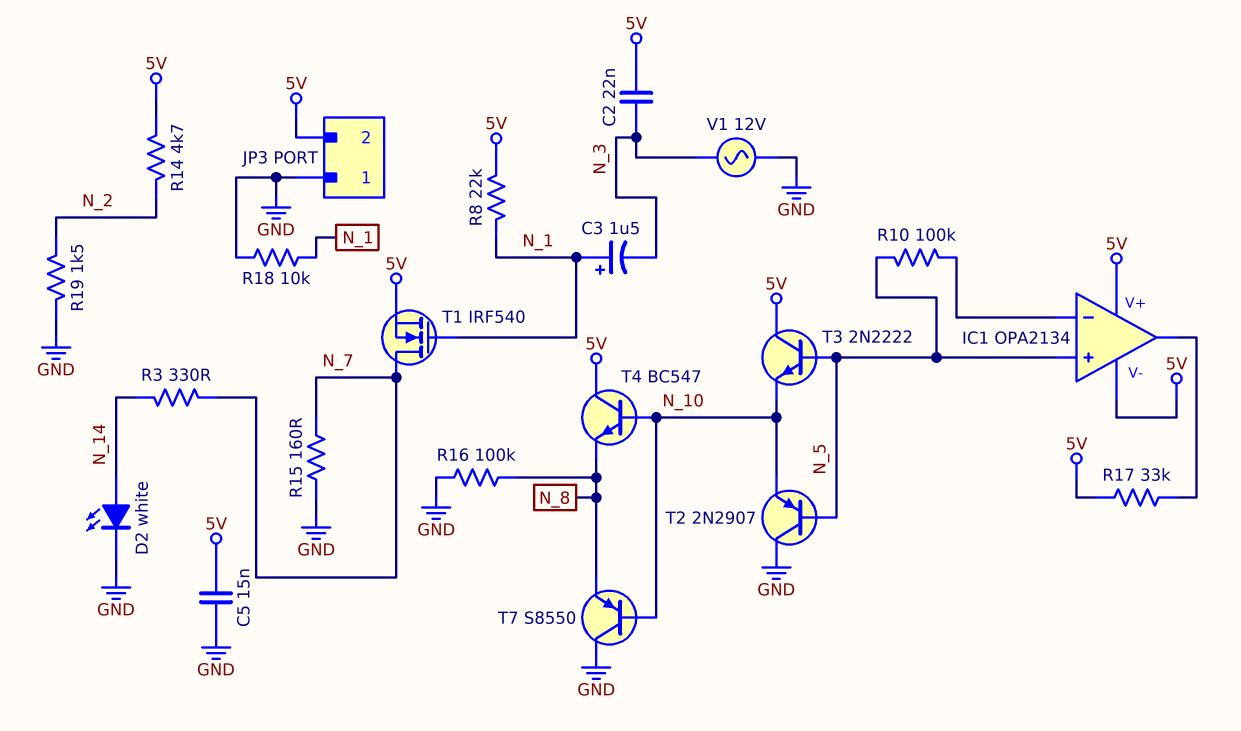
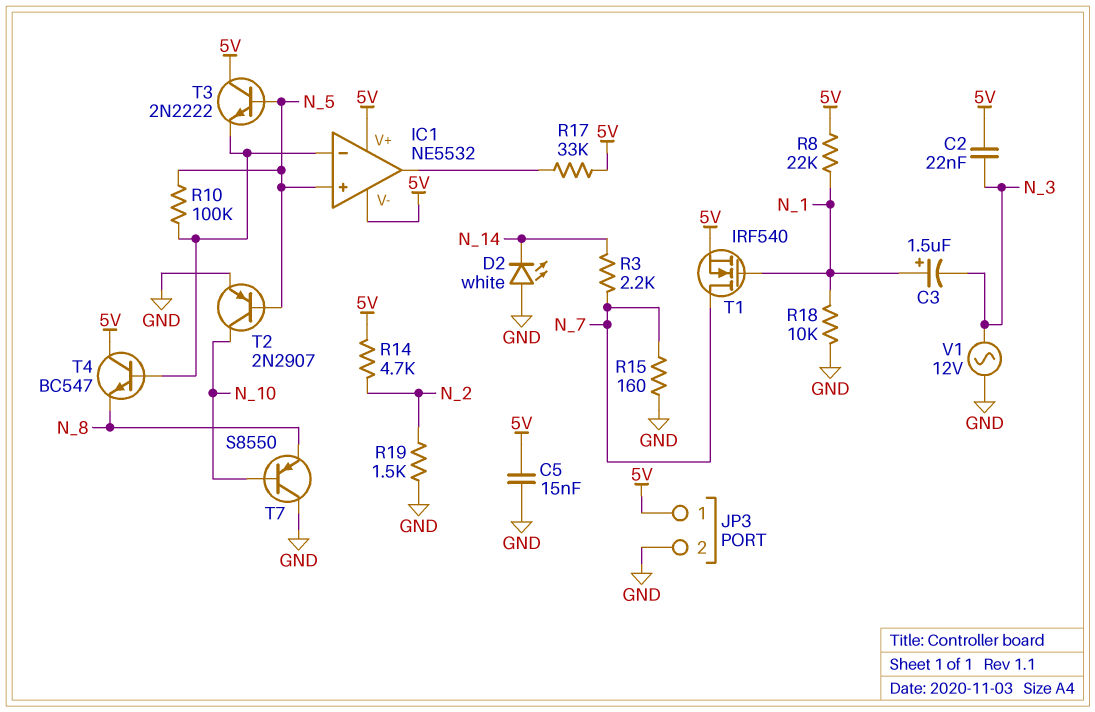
D2: LED white (A N_14, K GND) -> LED white (A GND, K N_14)
IC1: OPA2134 -> NE5532
JP3 pin 1: GND -> 5V
JP3 pin 2: 5V -> GND
R3: 330 (N_7, N_14) -> 2.2k (N_7, N_14)
R16: 100k (GND, N_8) -> none
T2: PNP 2N2907 (B N_5, C GND, E N_10) -> PNP 2N2907 (B N_5, C N_10, E GND)
T3: NPN 2N2222 (B N_5, C 5V, E N_10) -> NPN 2N2222 (B N_5, C 5V, E IC1/in-)
T4: NPN BC547 (B N_10, C 5V, E N_8) -> NPN BC547 (B IC1/in-, C 5V, E N_8)

